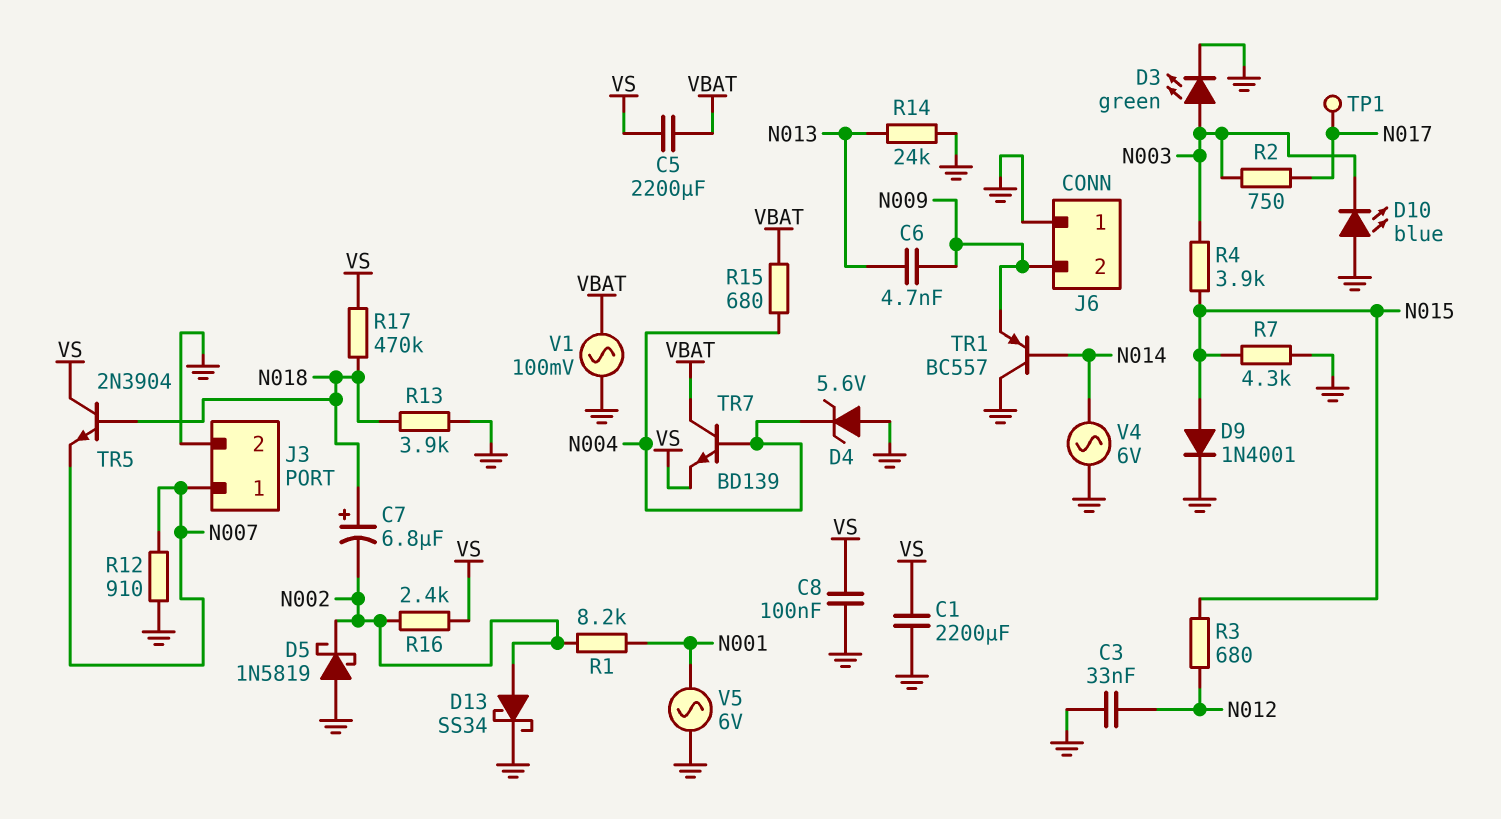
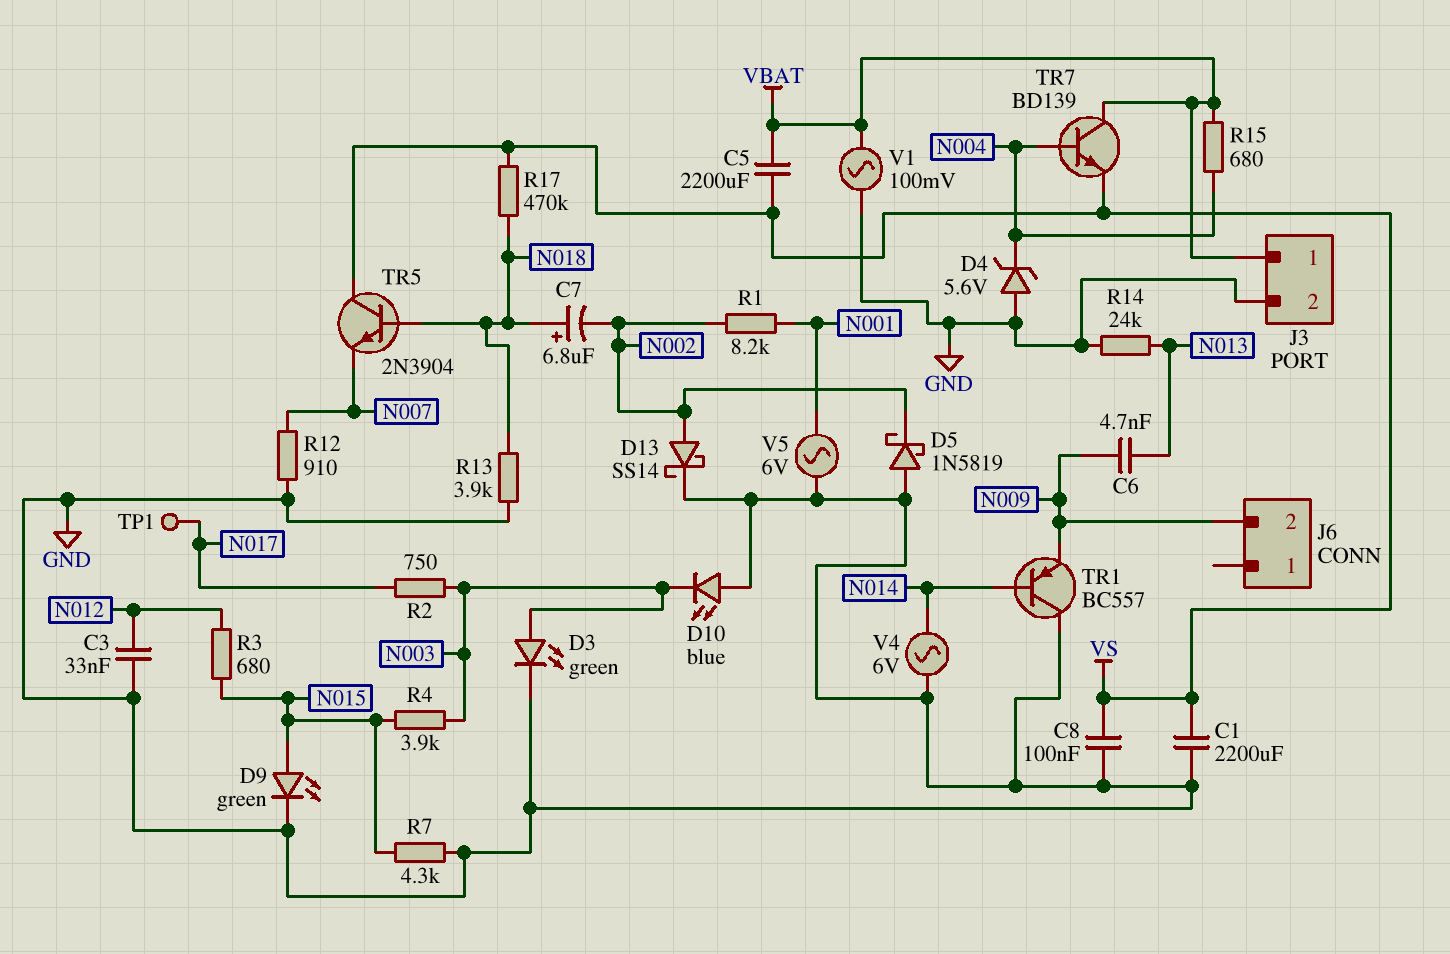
D9: diode 1N4001 (A N015, K GND) -> LED green (A N015, K GND)
D13: schottky SS34 (A N002, K GND) -> schottky SS14 (A N002, K GND)
J3 pin 1: N007 -> VBAT
J6 pin 1: GND -> none
R16: 2.4k (N002, VS) -> none

